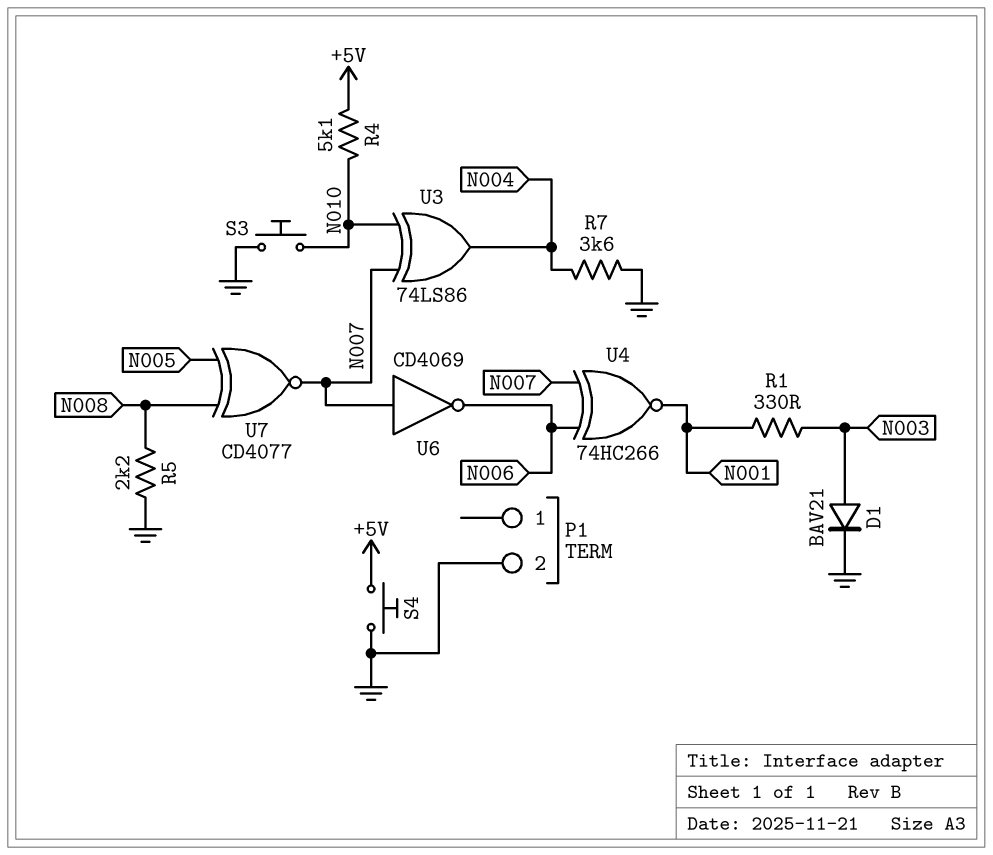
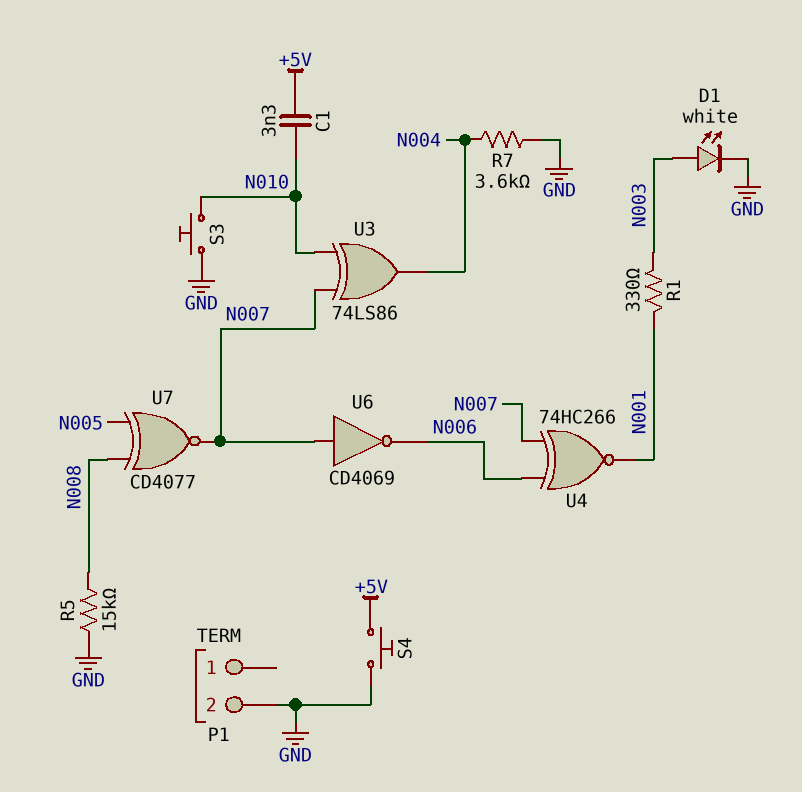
C1: none -> 3.3nF (+5V, N010)
D1: diode BAV21 (A N003, K GND) -> LED white (A N003, K GND)
R4: 5.1k (+5V, N010) -> none
R5: 2.2k (GND, N008) -> 15k (GND, N008)

